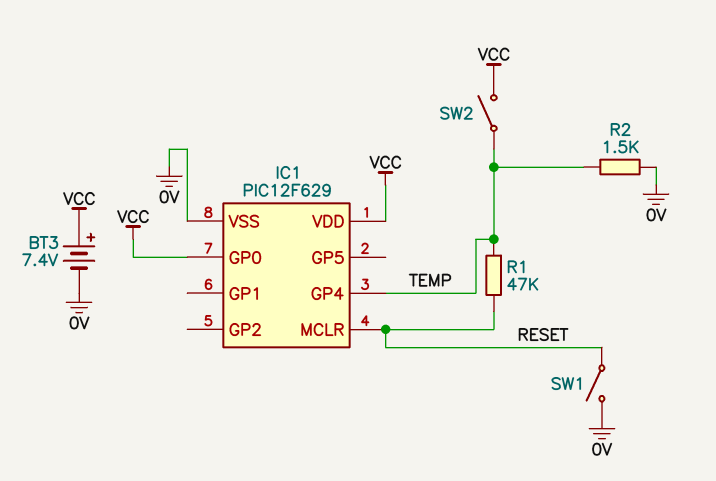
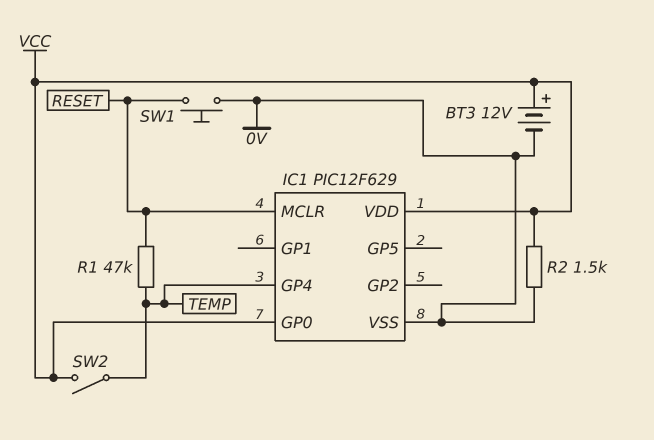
BT3: 7.4V (plus VCC, minus 0V) -> 12V (plus VCC, minus 0V)
R2: 1.5k (0V, TEMP) -> 1.5k (0V, VCC)
SW1: switch (0V, RESET) -> button (0V, RESET)

